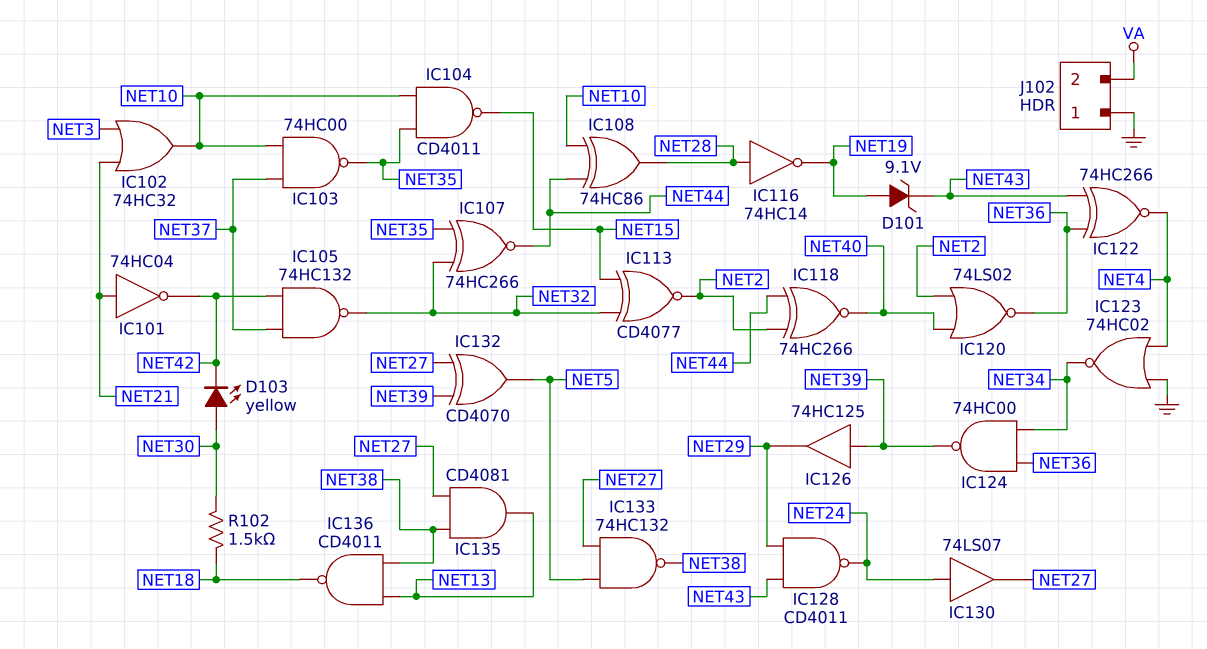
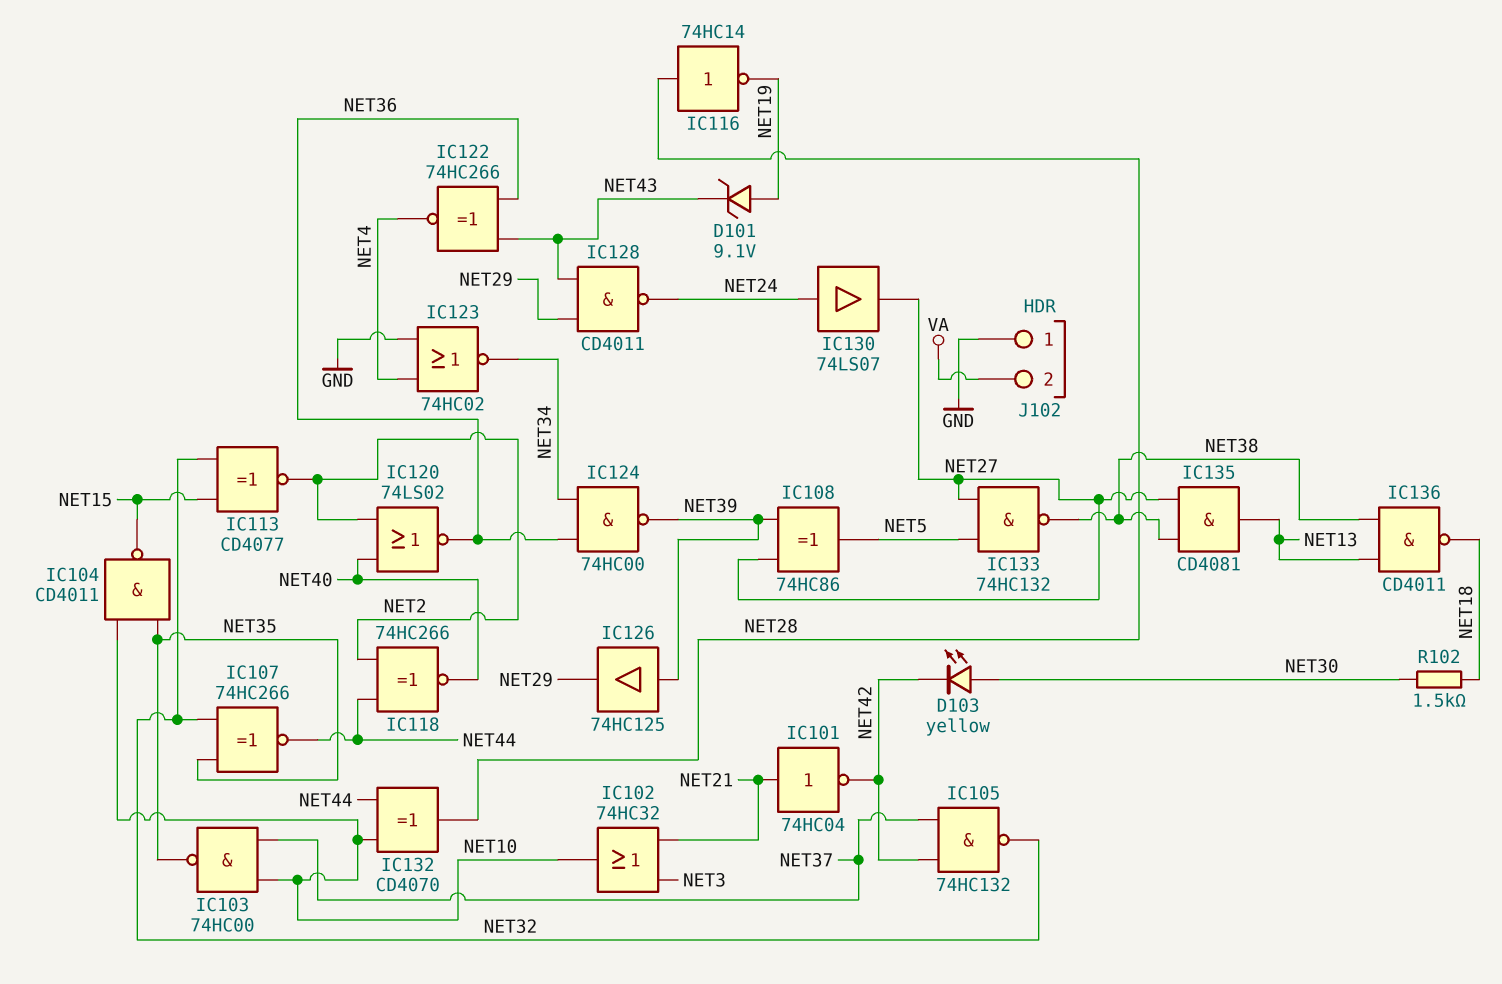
IC108: XOR 74HC86 (in NET10, in NET44, out NET28) -> XOR 74HC86 (in NET27, in NET39, out NET5)
IC132: XOR CD4070 (in NET27, in NET39, out NET5) -> XOR CD4070 (in NET10, in NET44, out NET28)

